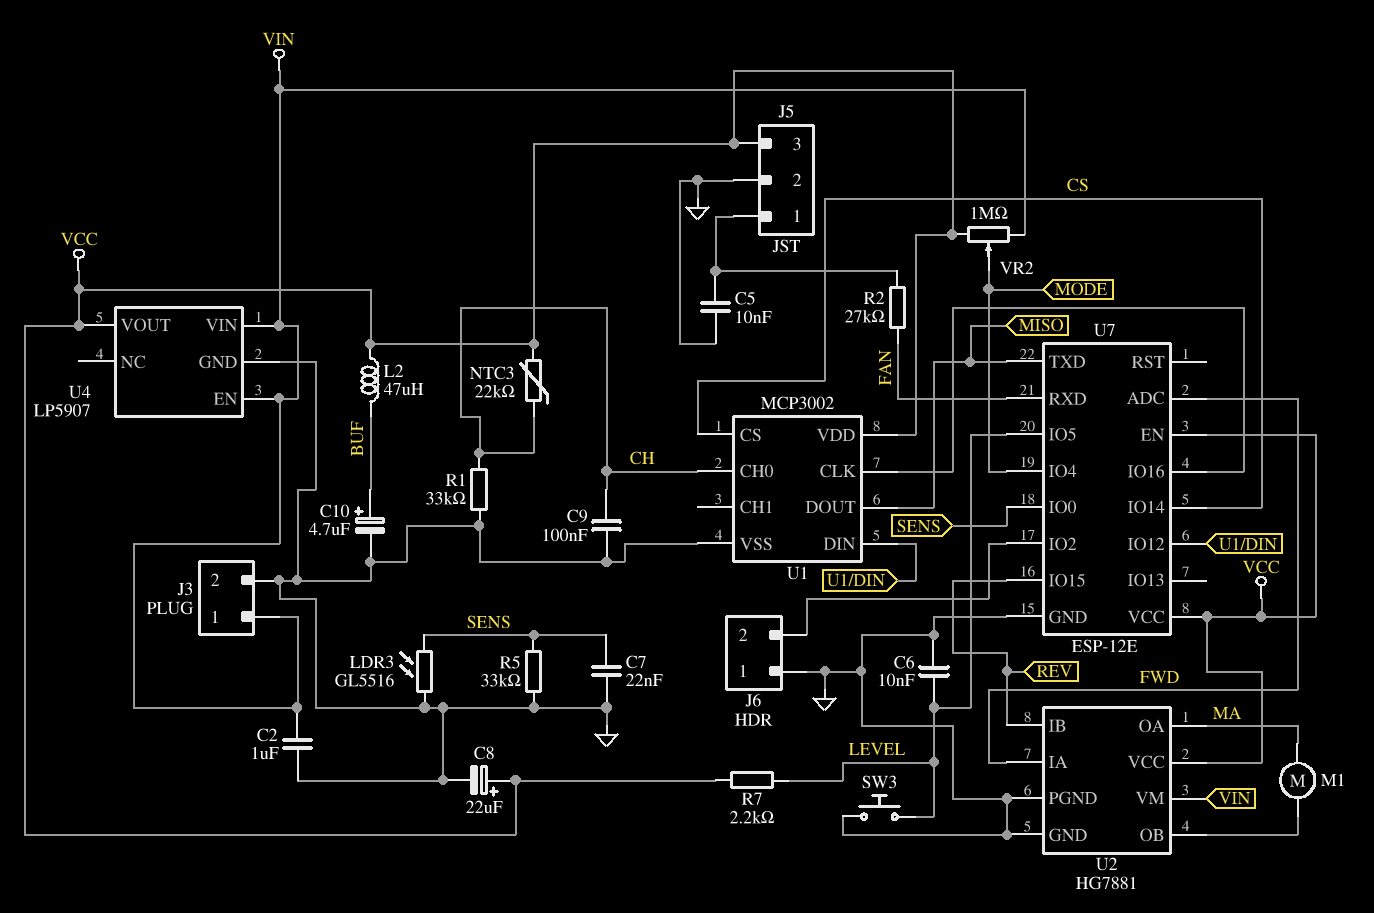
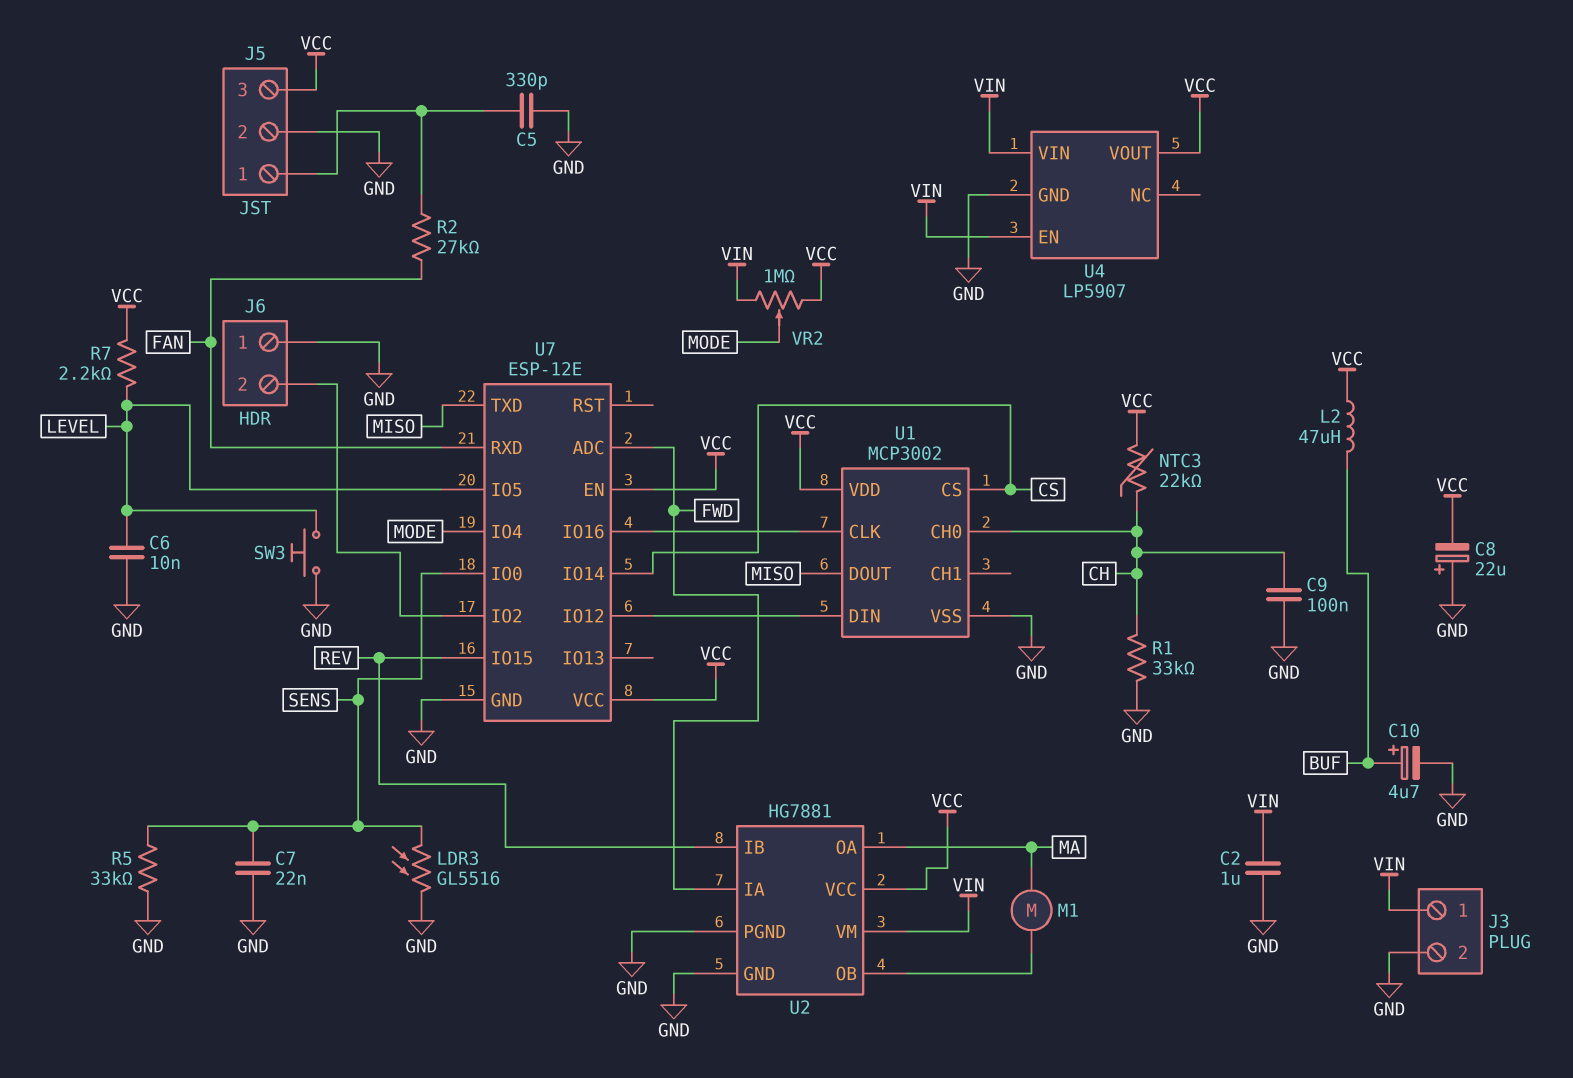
C5: 10nF (GND, J5/1) -> 330pF (GND, J5/1)
C8: 22uF (plus VCC, minus GND) -> 22uF (plus GND, minus VCC)

